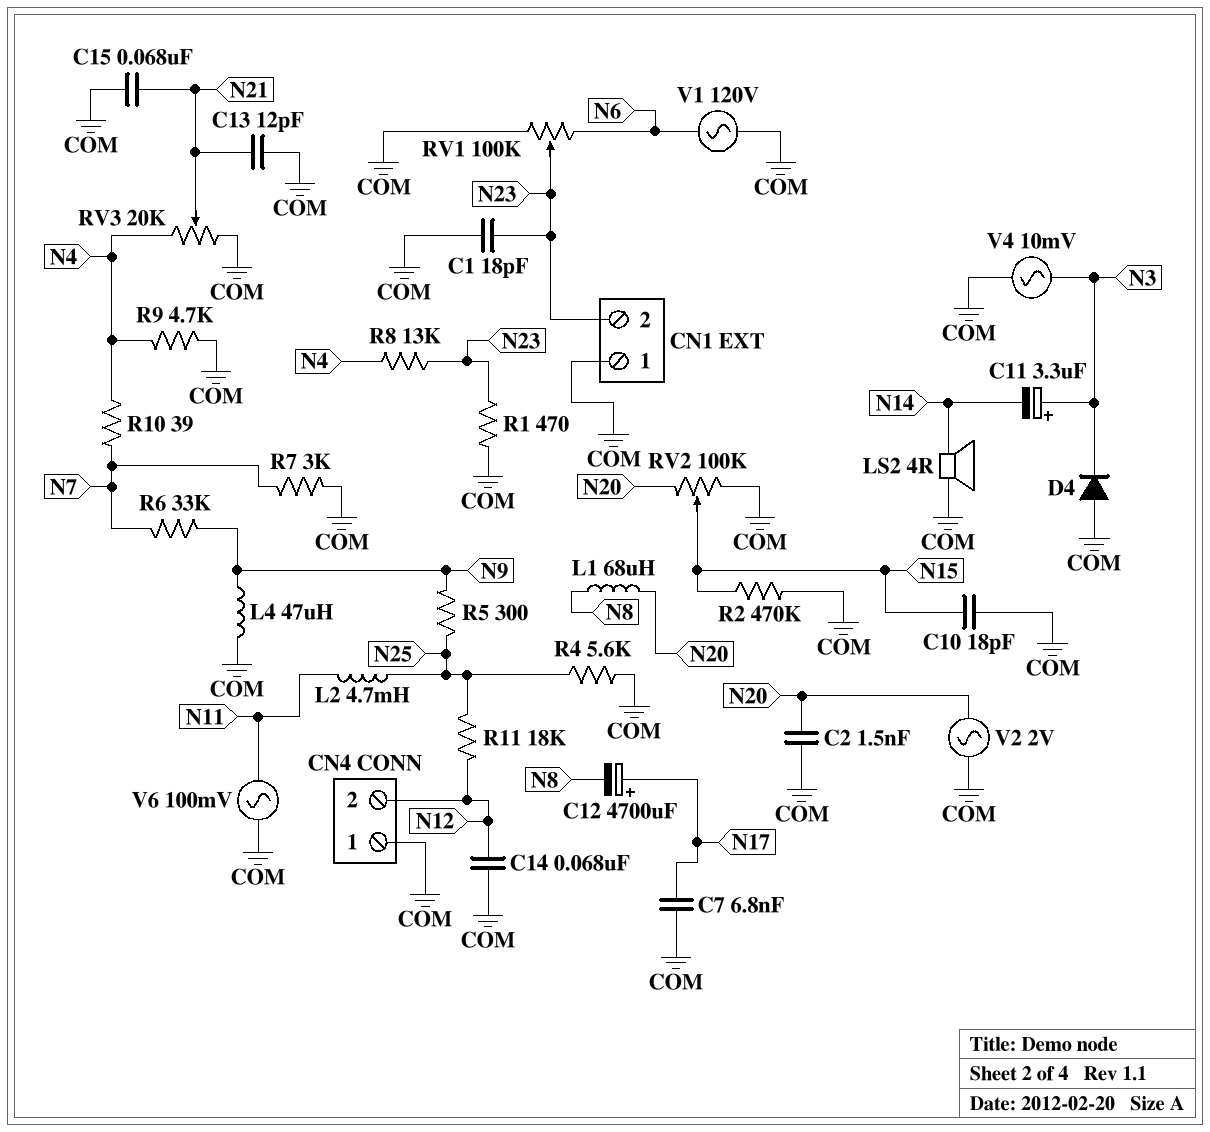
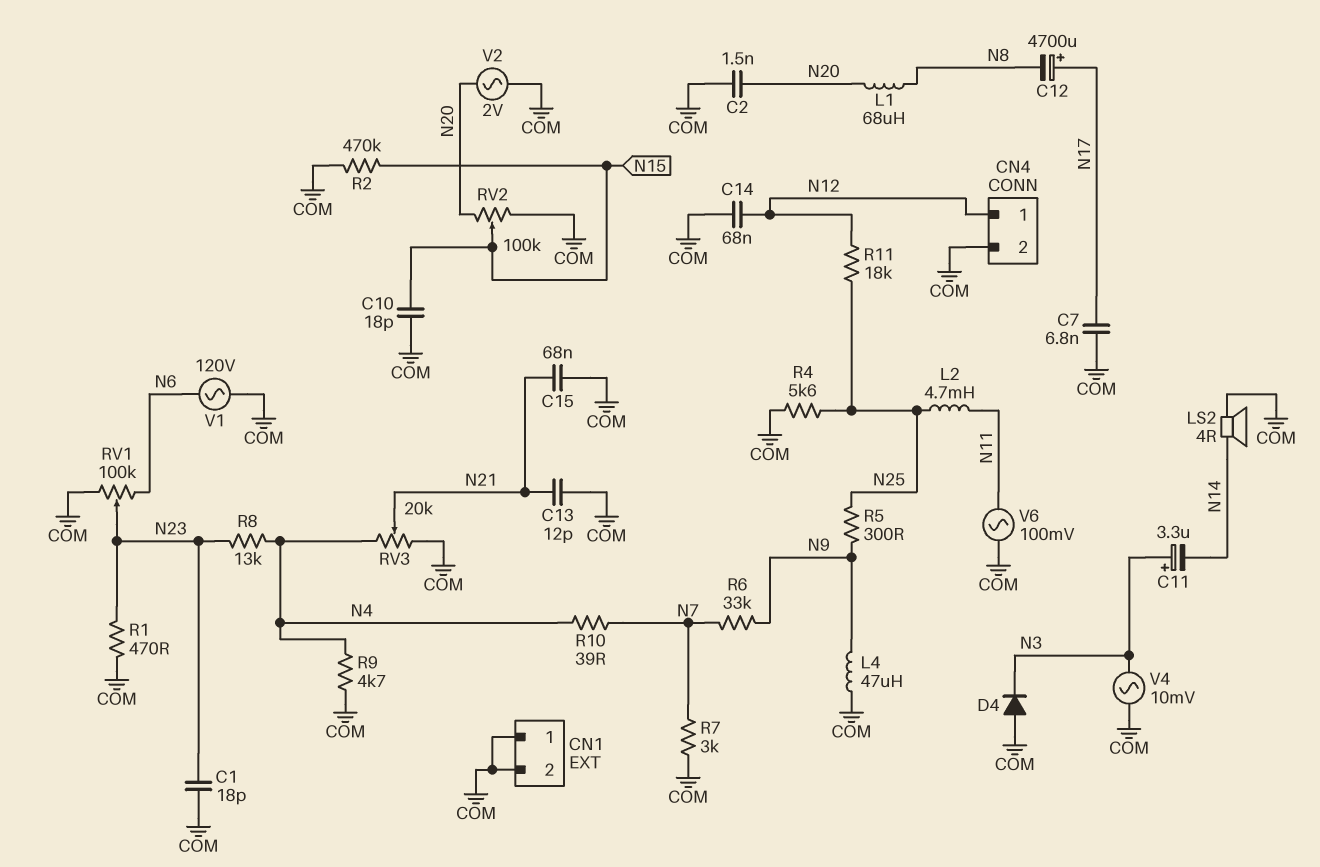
CN1 pin 2: N23 -> COM
CN4 pin 1: COM -> N12
CN4 pin 2: N12 -> COM

